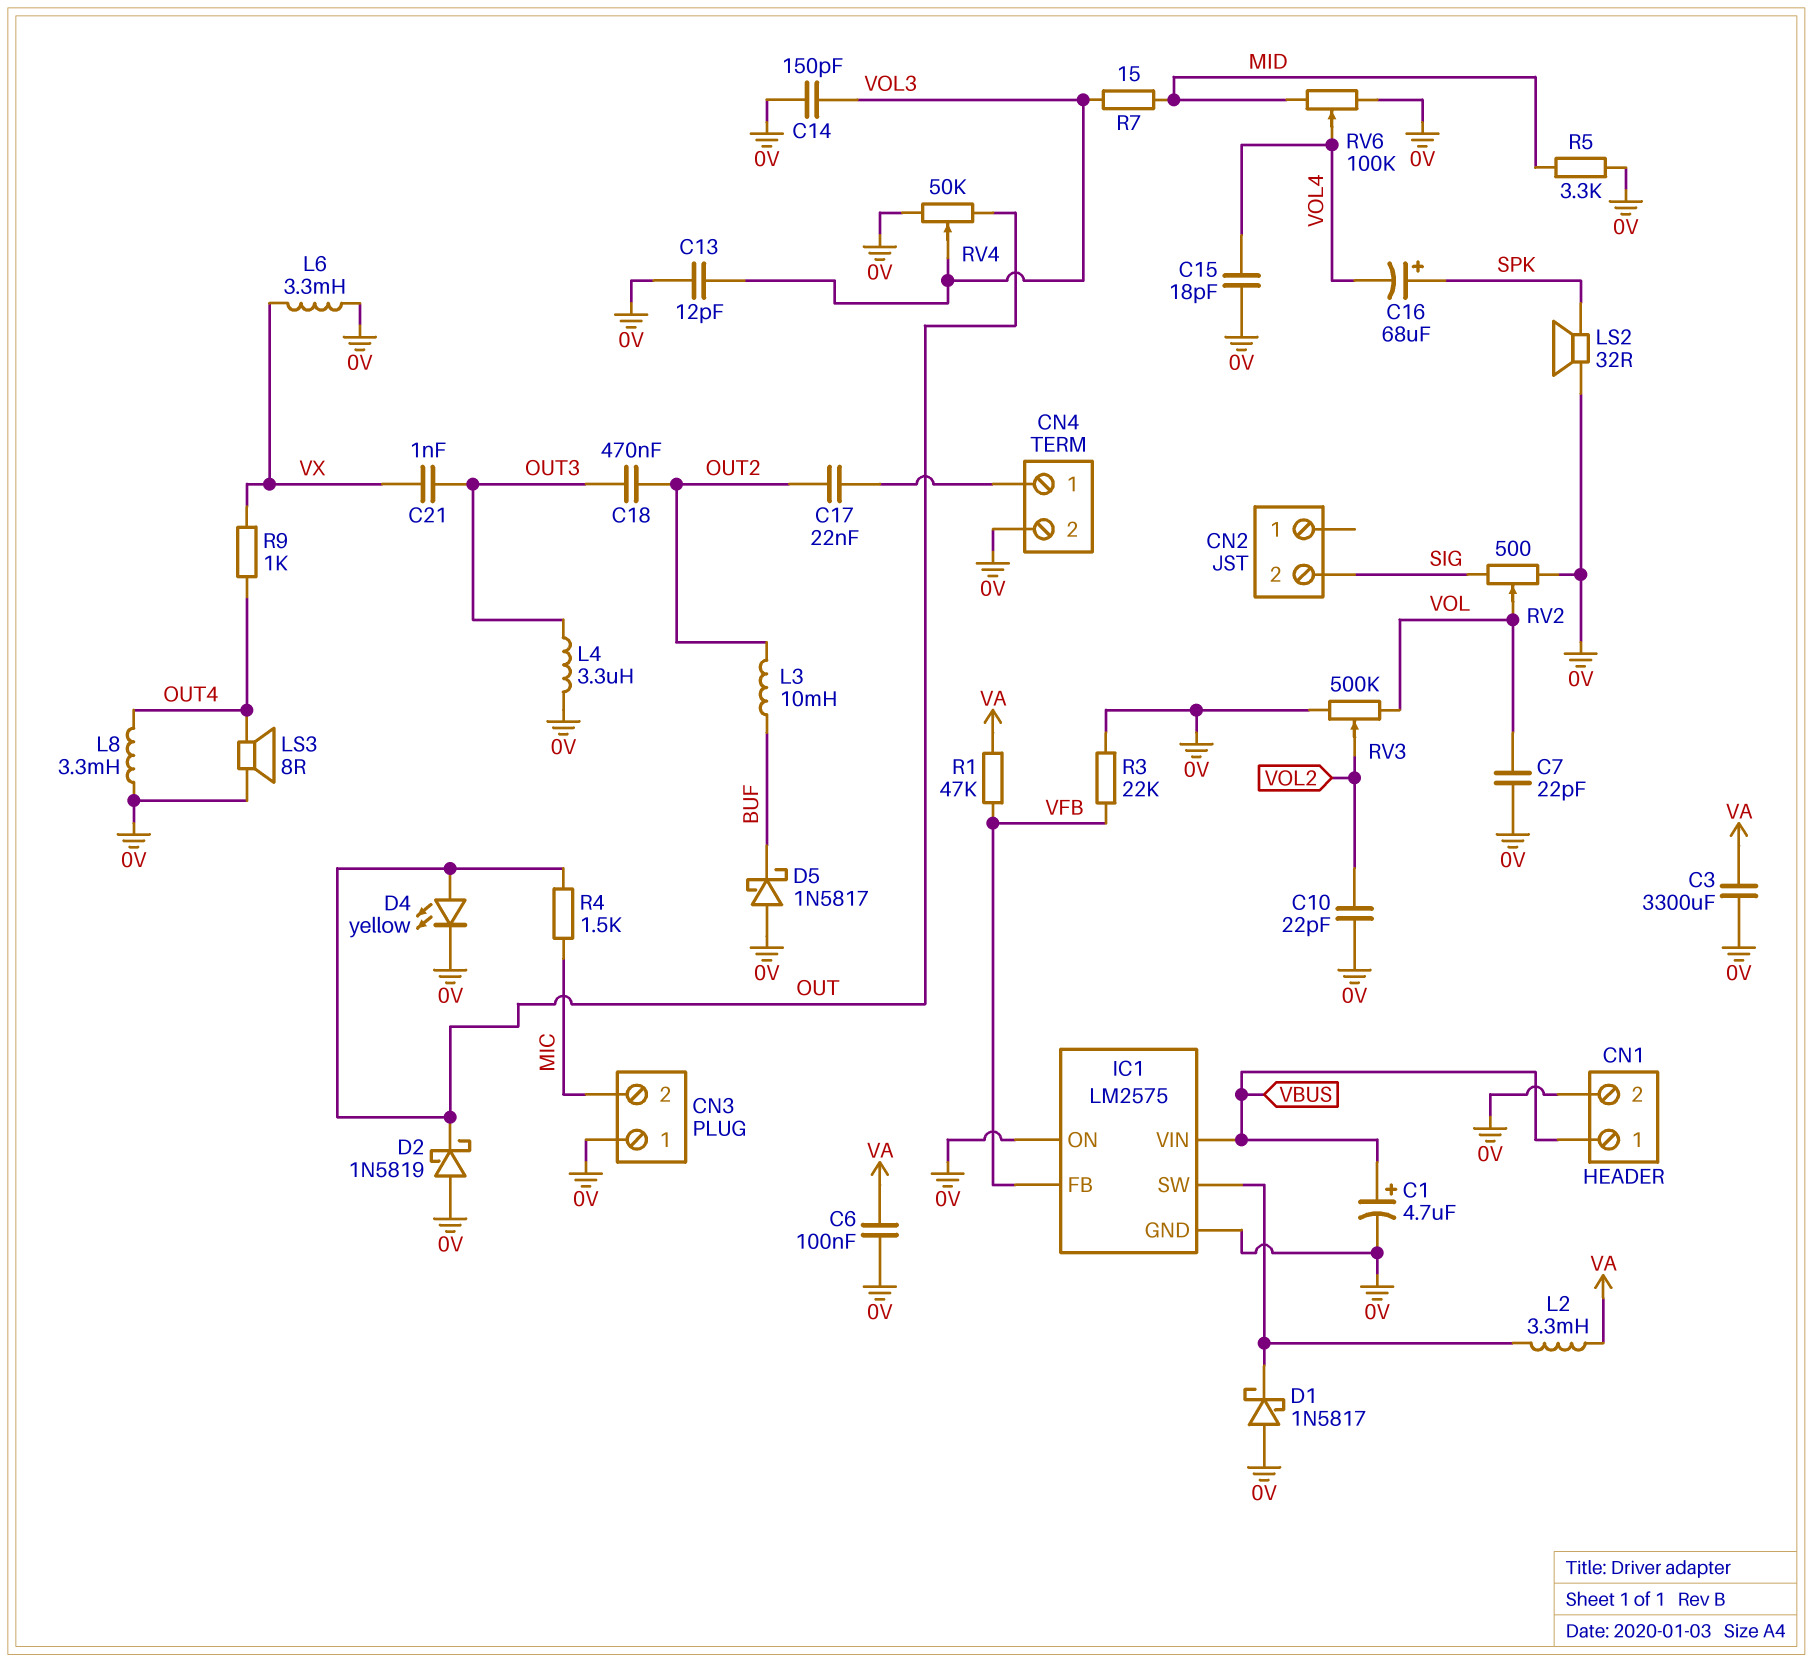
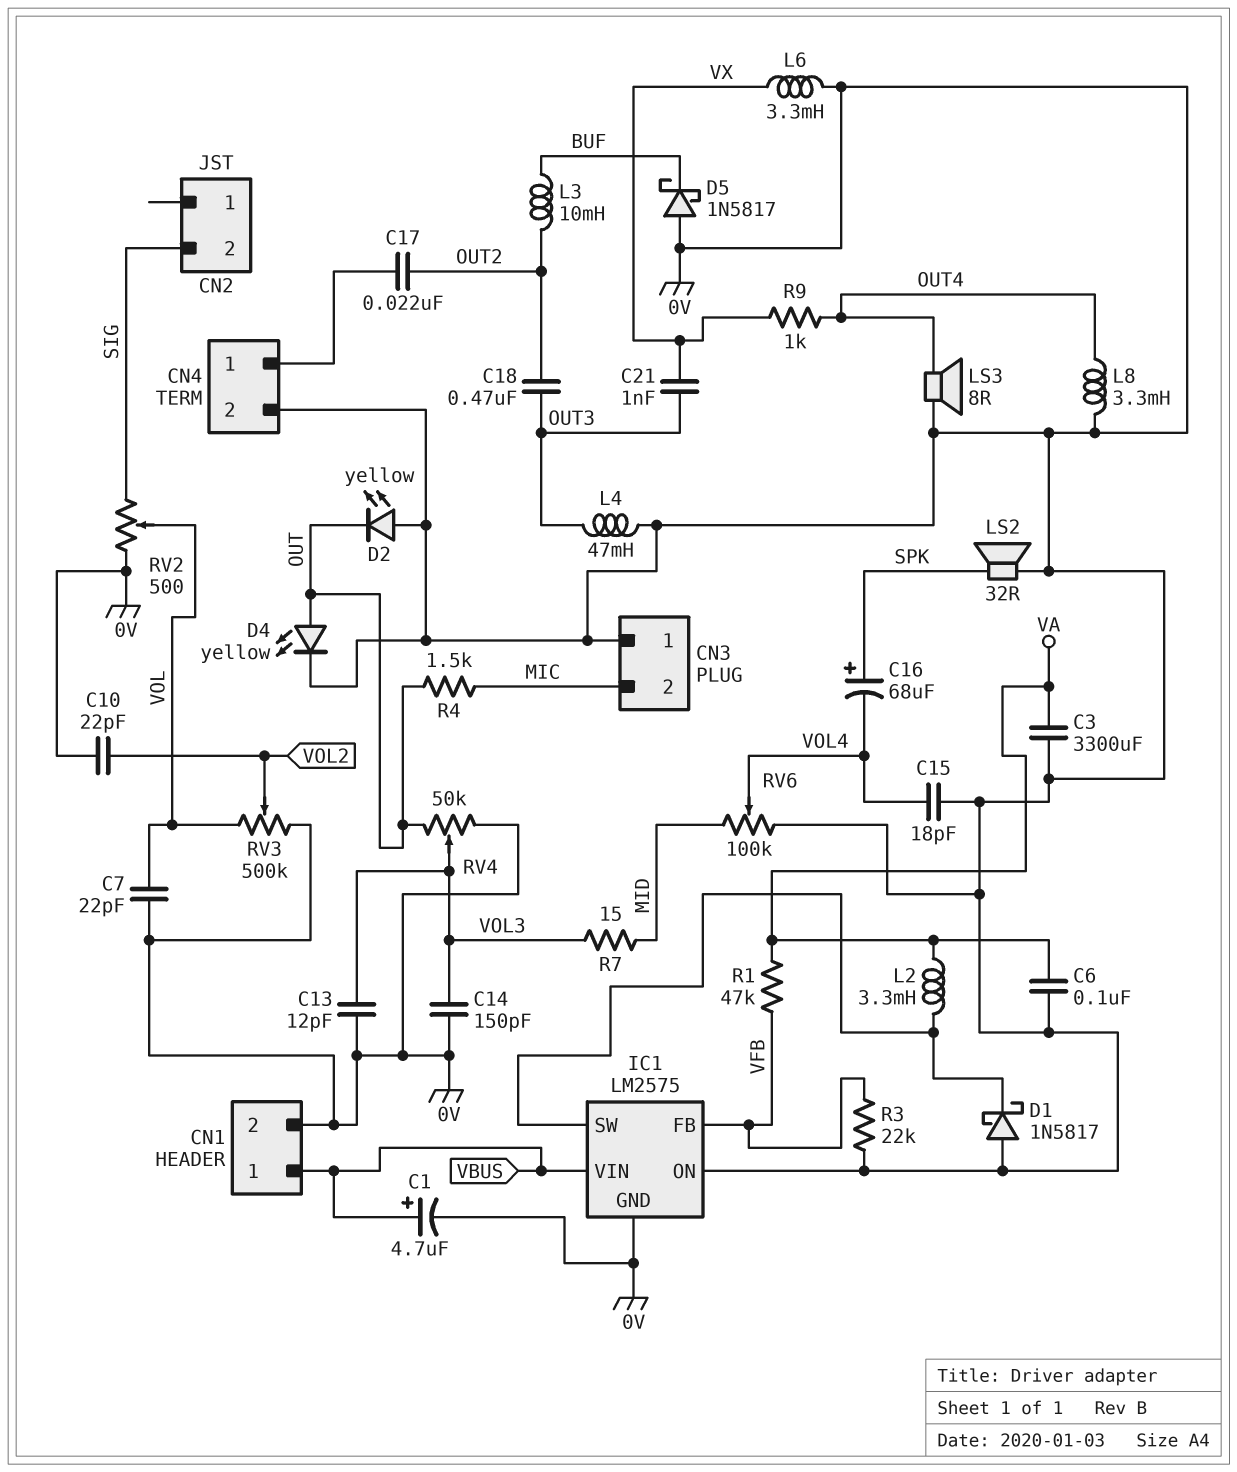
D2: schottky 1N5819 (A 0V, K OUT) -> LED yellow (A 0V, K OUT)
L4: 3.3uH (0V, OUT3) -> 47mH (0V, OUT3)
R5: 3.3k (0V, MID) -> none

